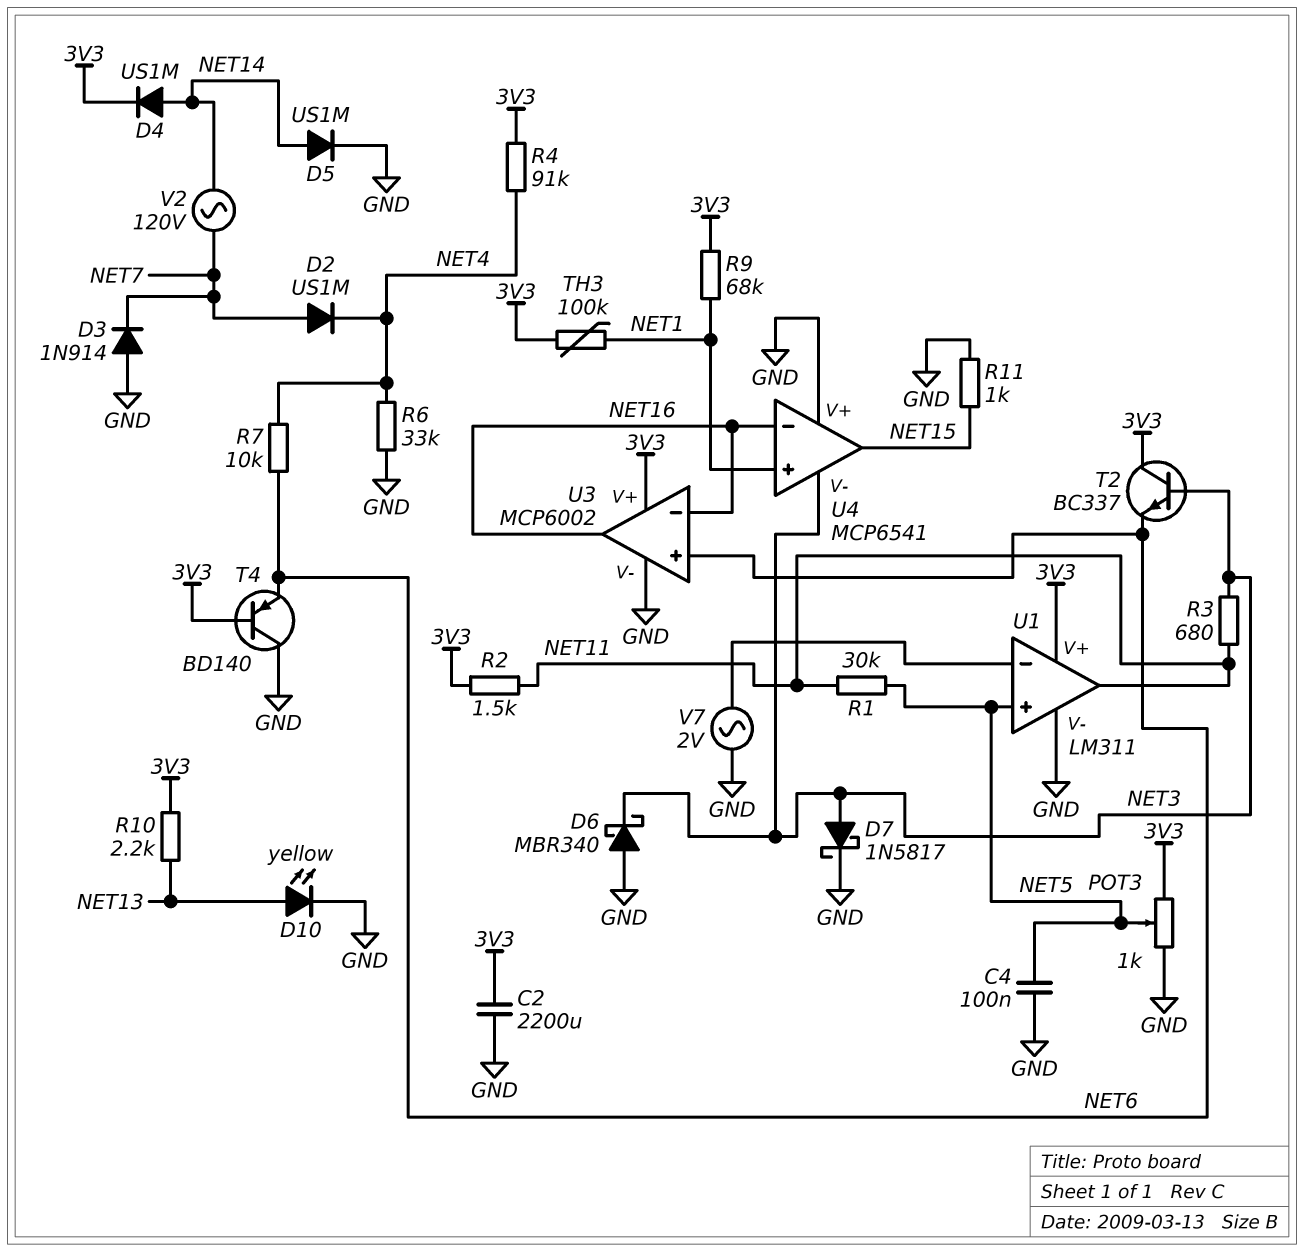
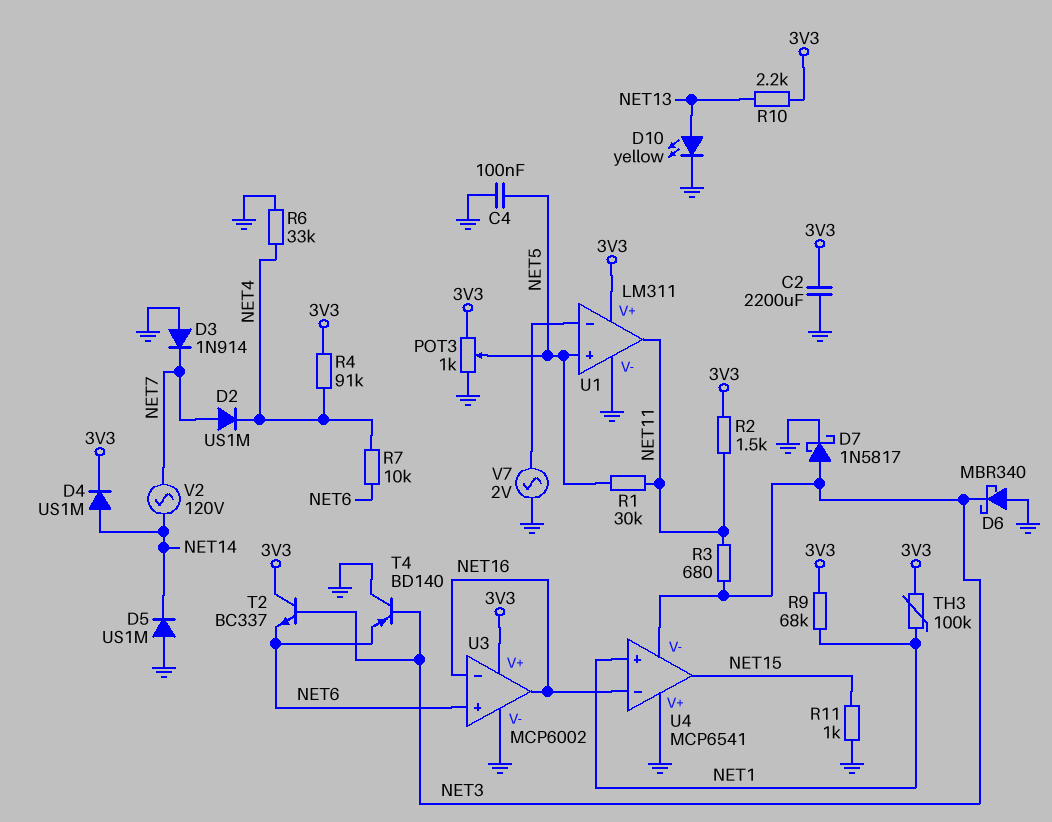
D5: diode US1M (A NET14, K GND) -> diode US1M (A GND, K NET14)
T4: PNP BD140 (B 3V3, C GND, E NET6) -> PNP BD140 (B NET3, C GND, E NET6)

